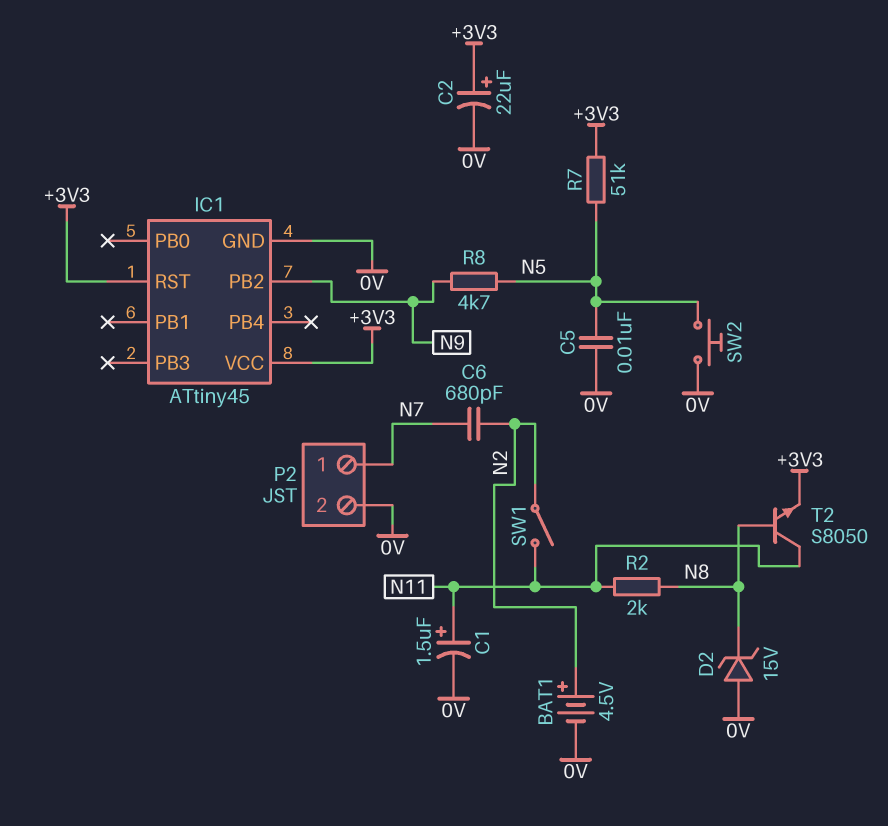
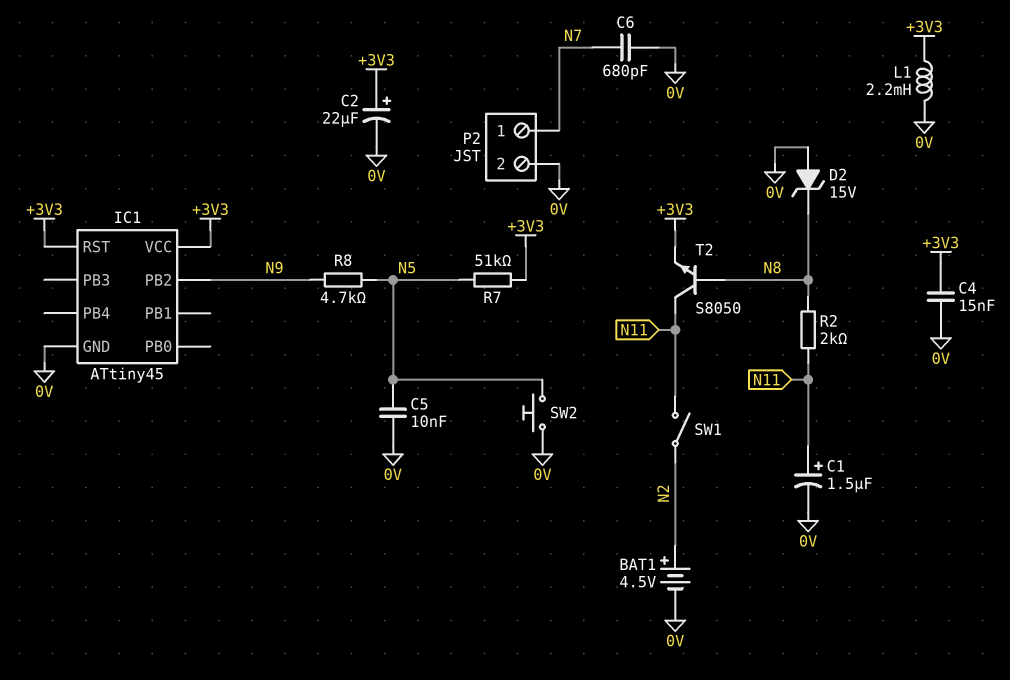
C4: none -> 15nF (+3V3, 0V)
C6: 680pF (N2, N7) -> 680pF (0V, N7)
L1: none -> 2.2mH (+3V3, 0V)

